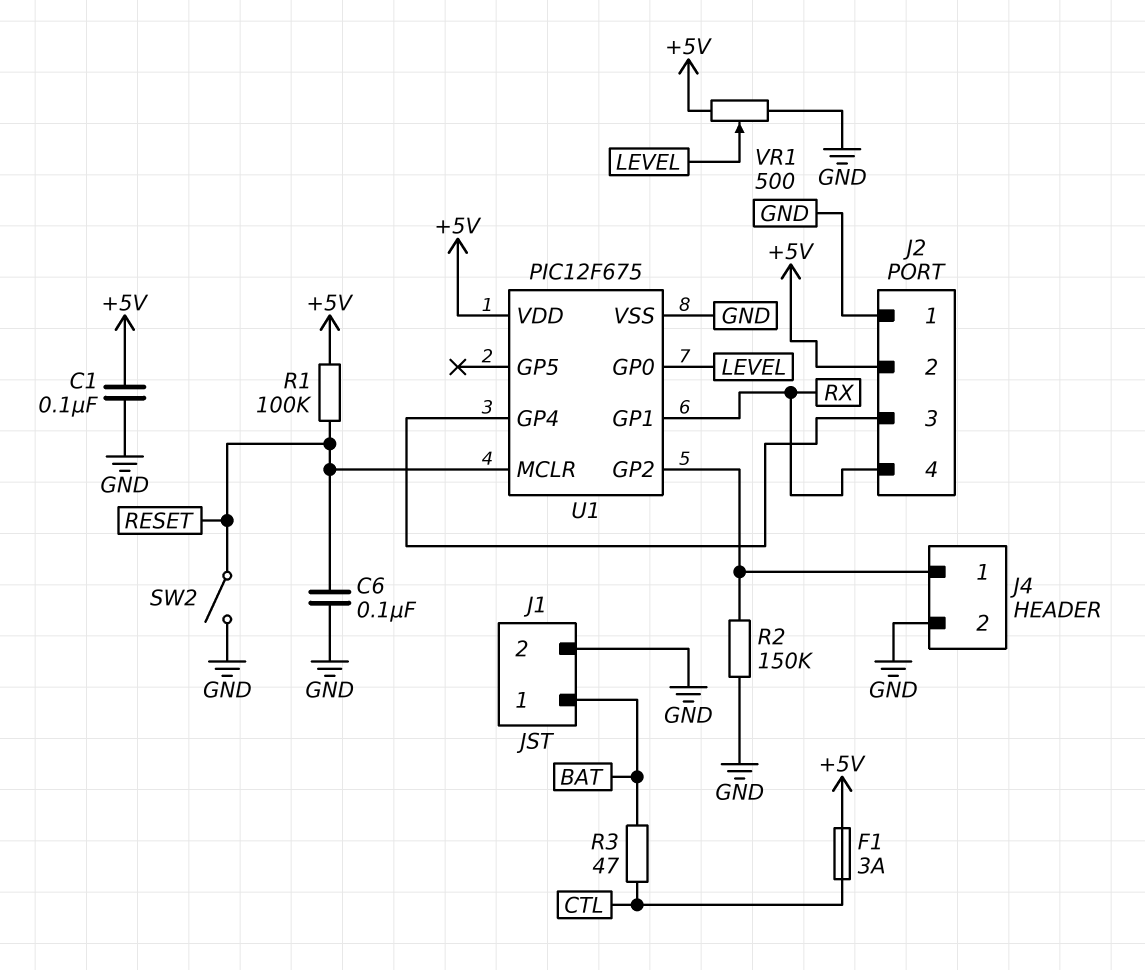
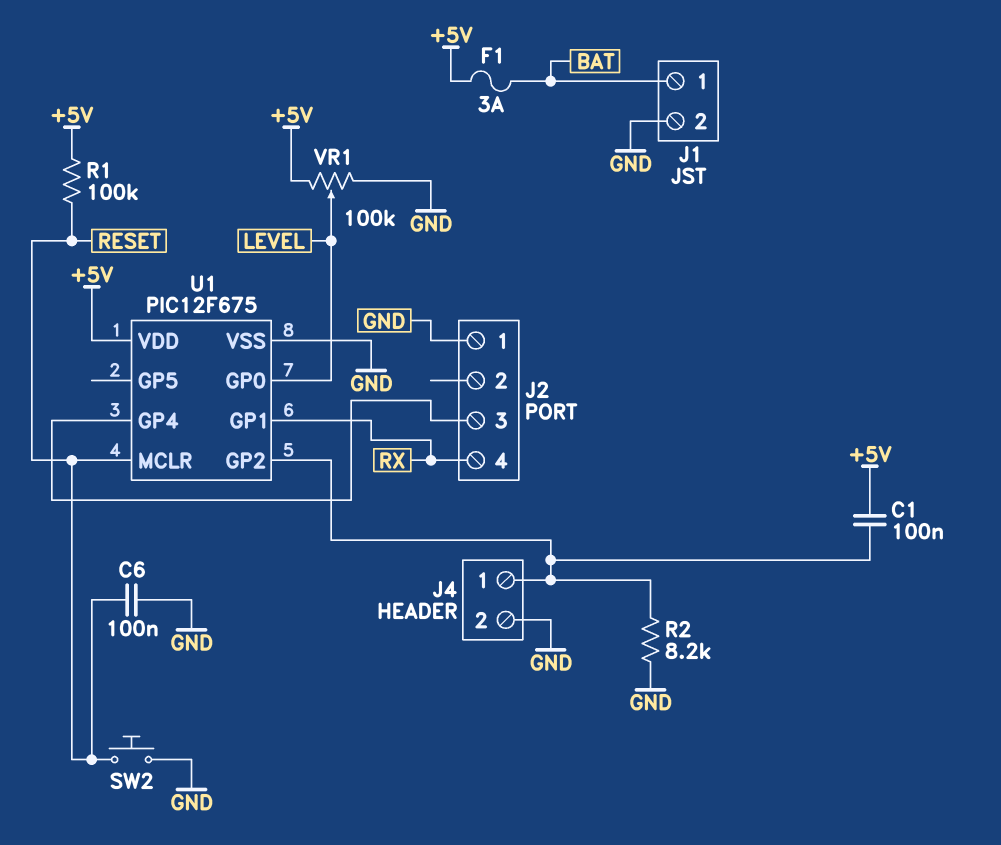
C1: 100nF (+5V, GND) -> 100nF (+5V, J4/1)
F1: 3A (+5V, CTL) -> 3A (+5V, BAT)
J2 pin 2: +5V -> none
R2: 150k (GND, J4/1) -> 8.2k (GND, J4/1)
R3: 47 (BAT, CTL) -> none
SW2: switch (GND, RESET) -> button (GND, RESET)
VR1: 500 (+5V, GND, wiper LEVEL) -> 100k (+5V, GND, wiper LEVEL)

